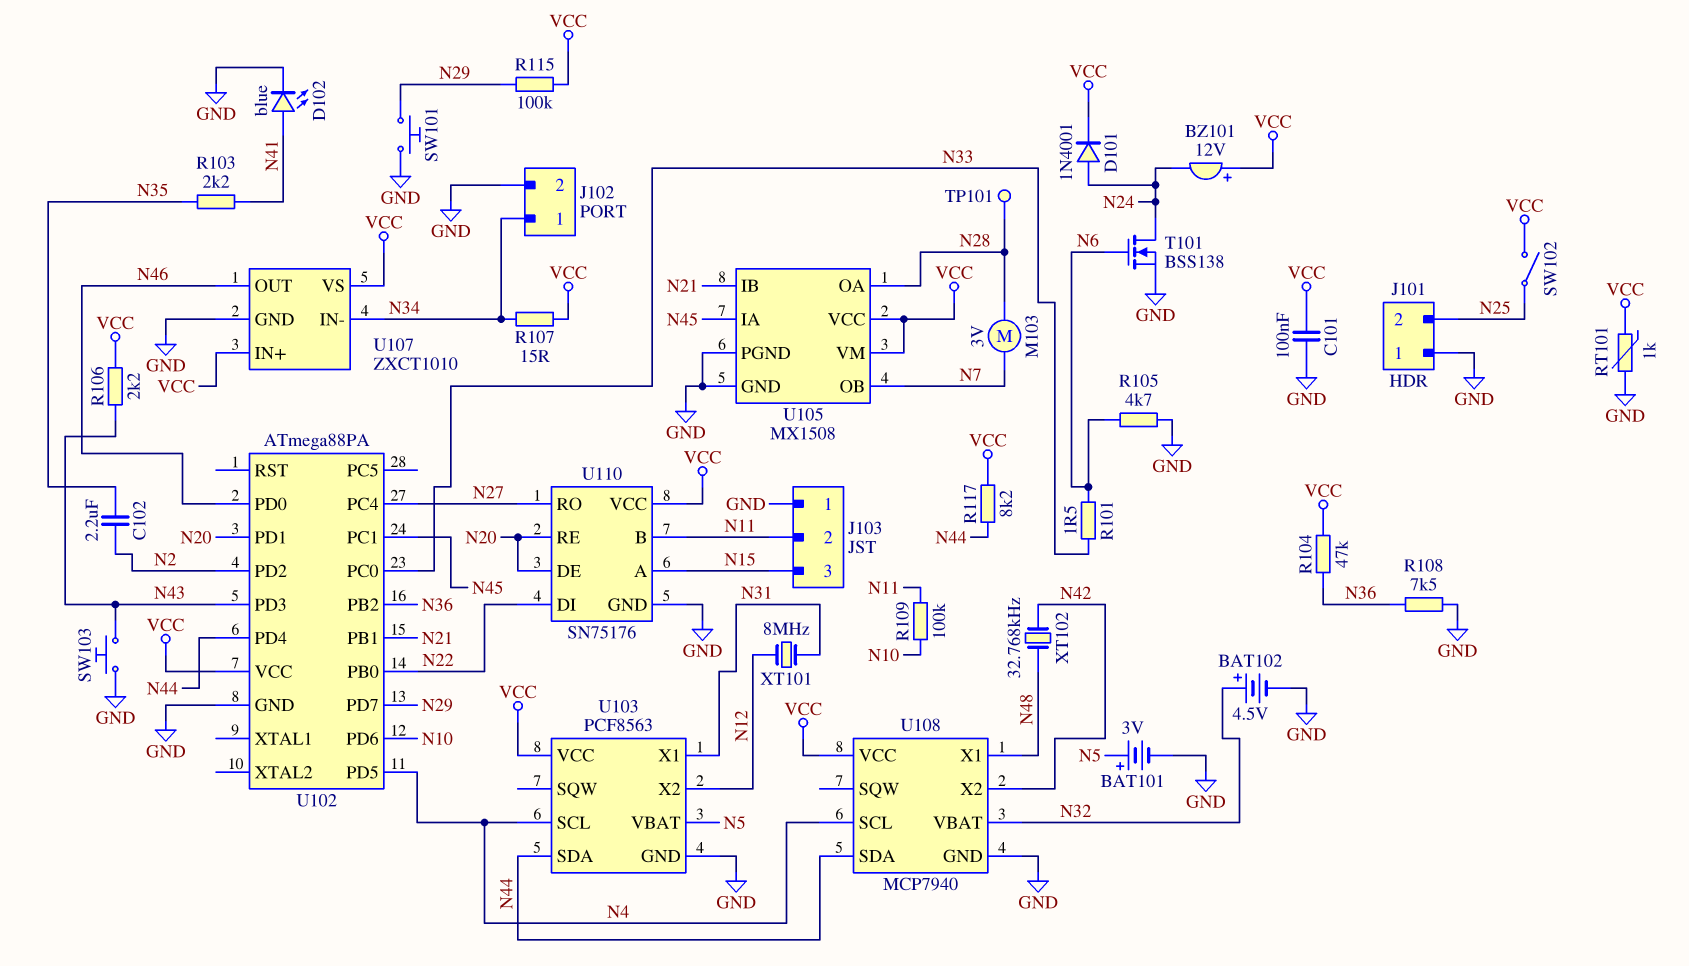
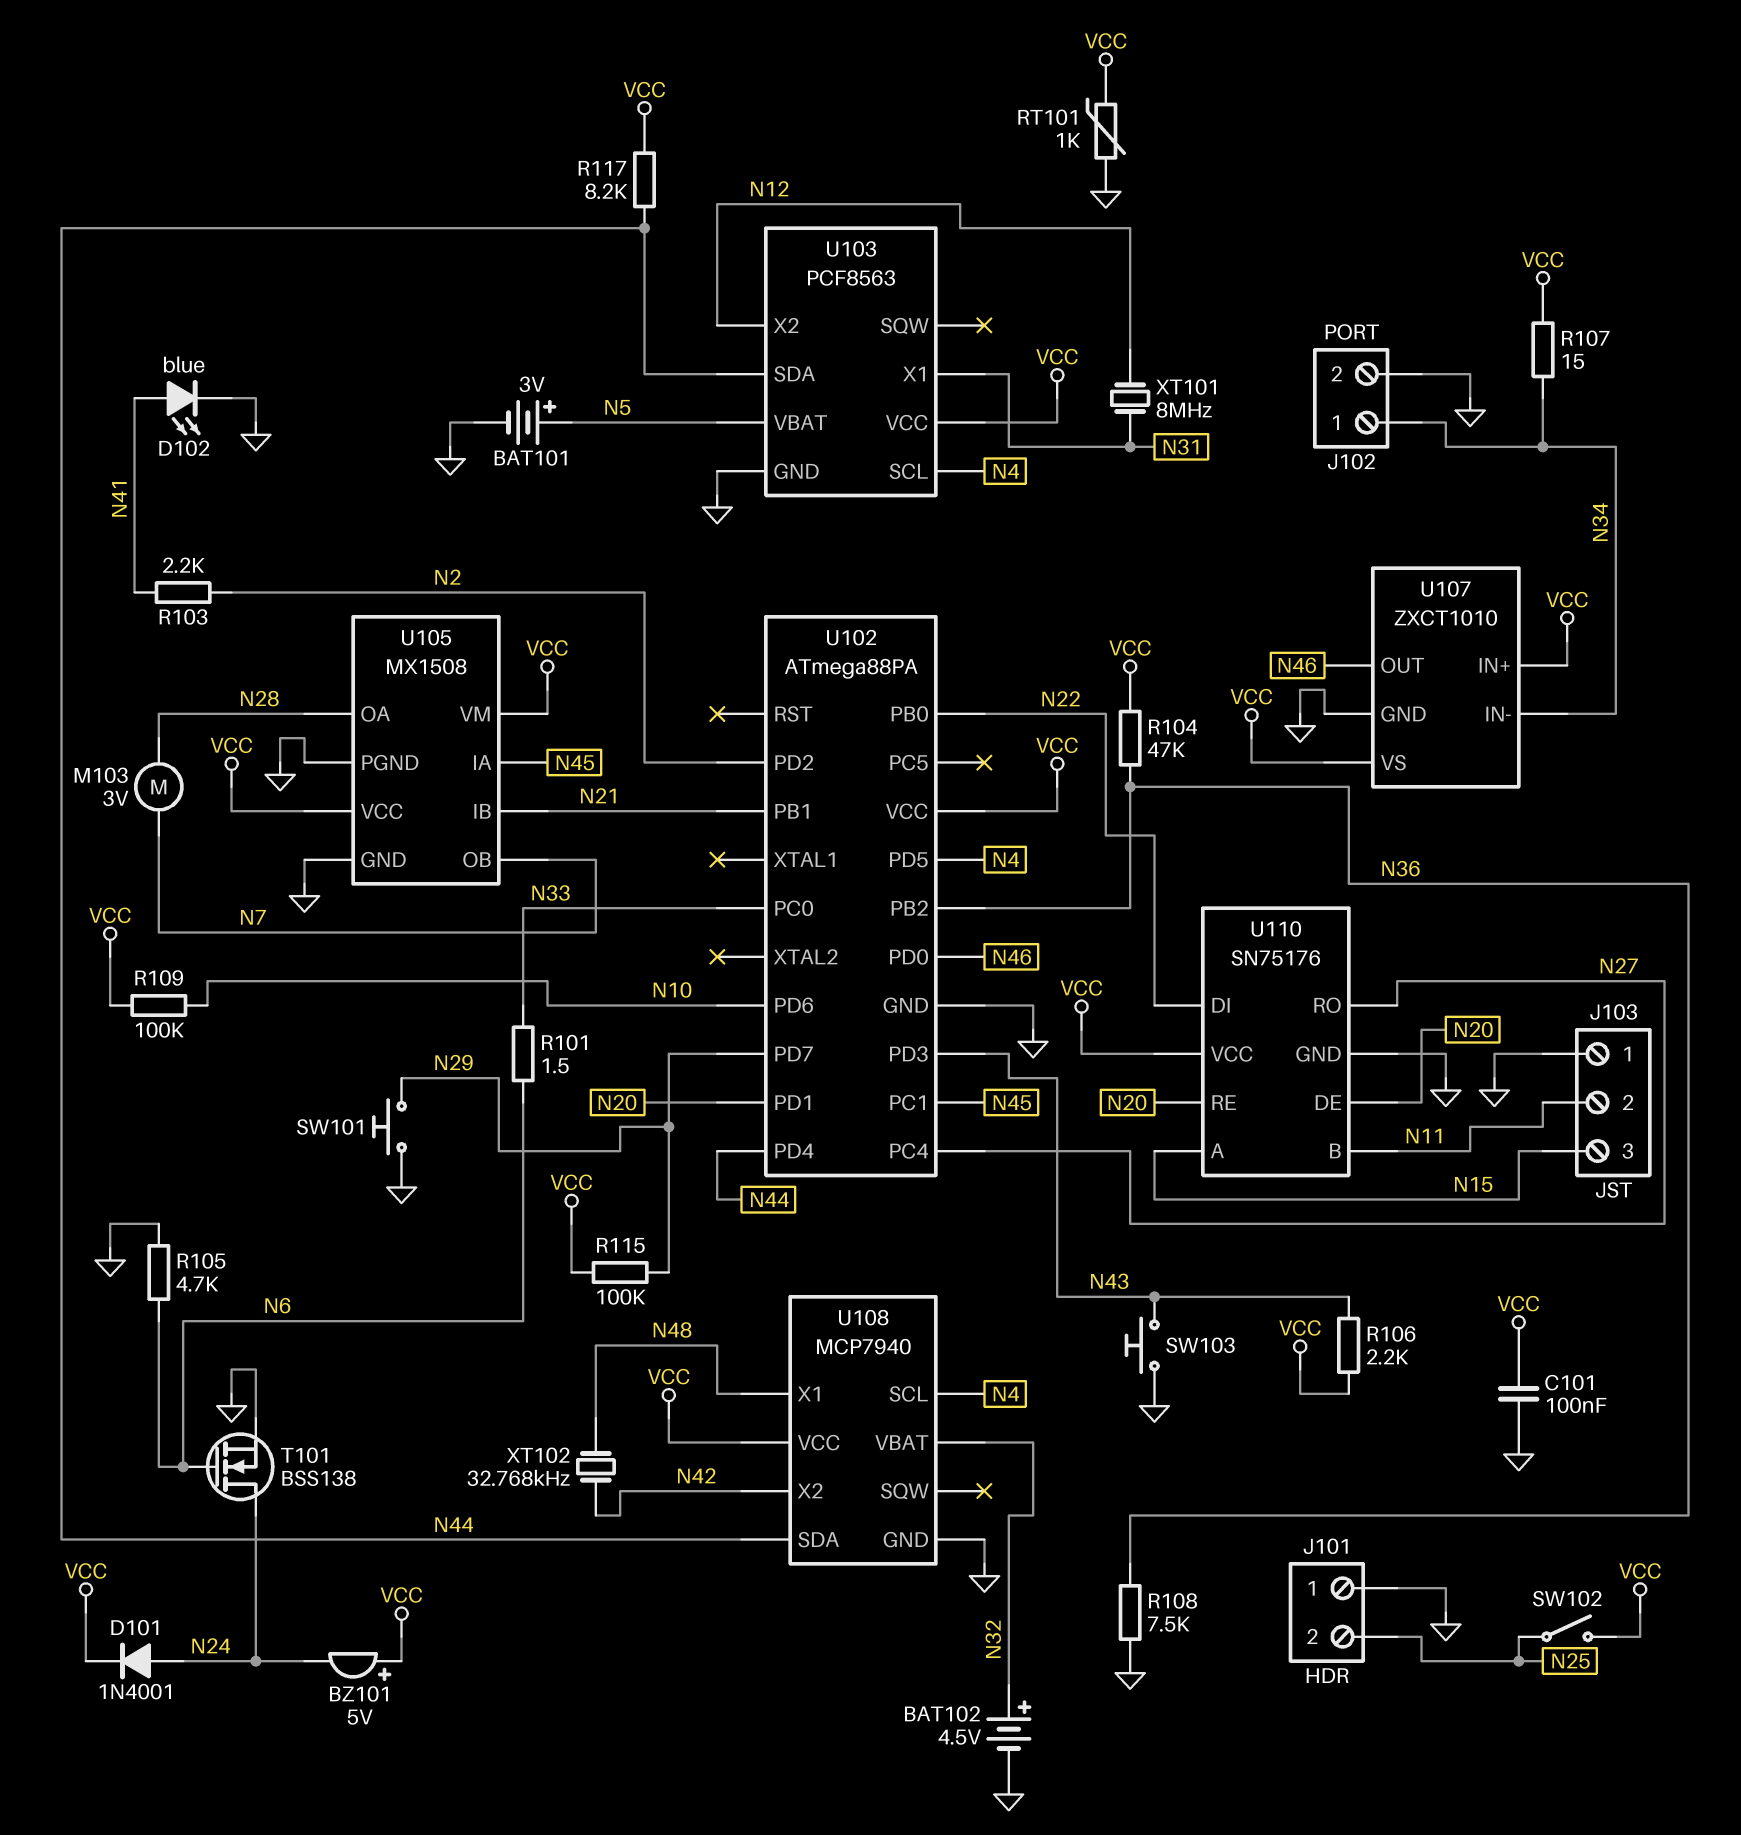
BZ101: buzzer 12V (plus VCC, minus N24) -> buzzer 5V (plus VCC, minus N24)
C102: 2.2uF (N2, N35) -> none
R103: 2.2k (N35, N41) -> 2.2k (N2, N41)
R109: 100k (N10, N11) -> 100k (N10, VCC)
TP101: test point (N28) -> none

